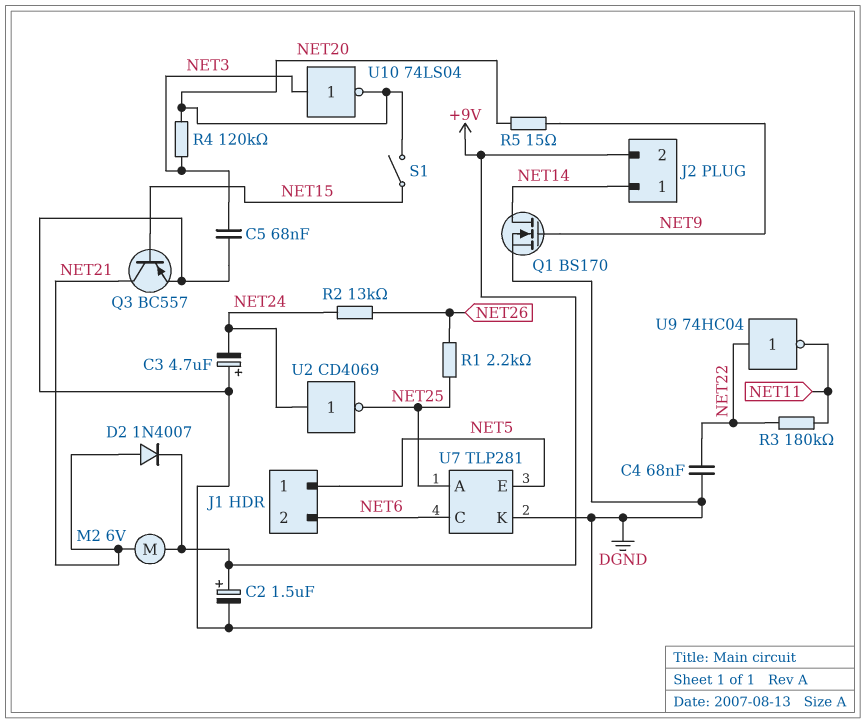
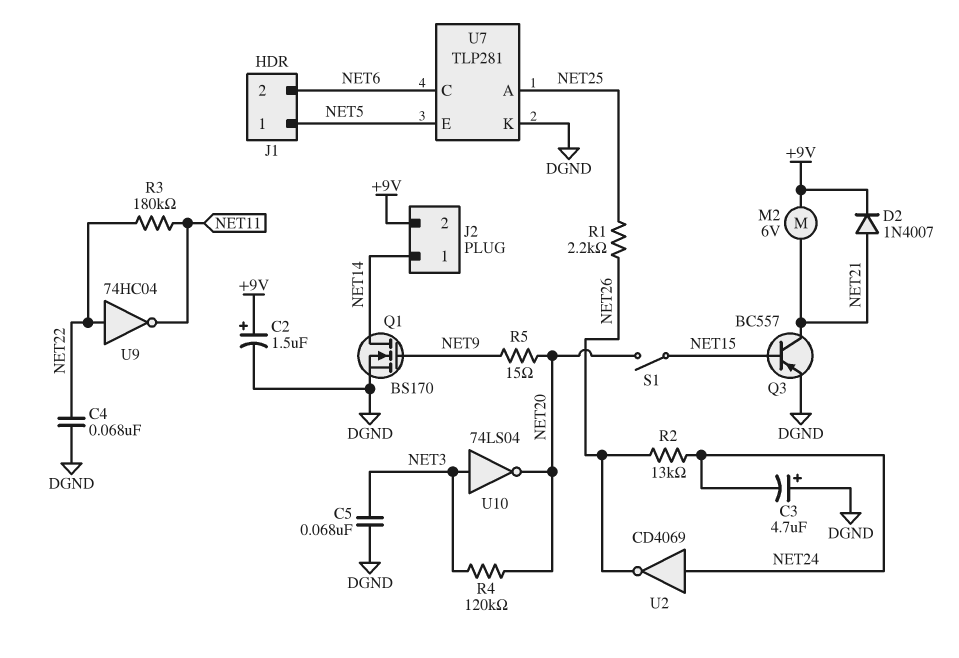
U2: NOT CD4069 (in NET24, out NET25) -> NOT CD4069 (in NET24, out NET26)

